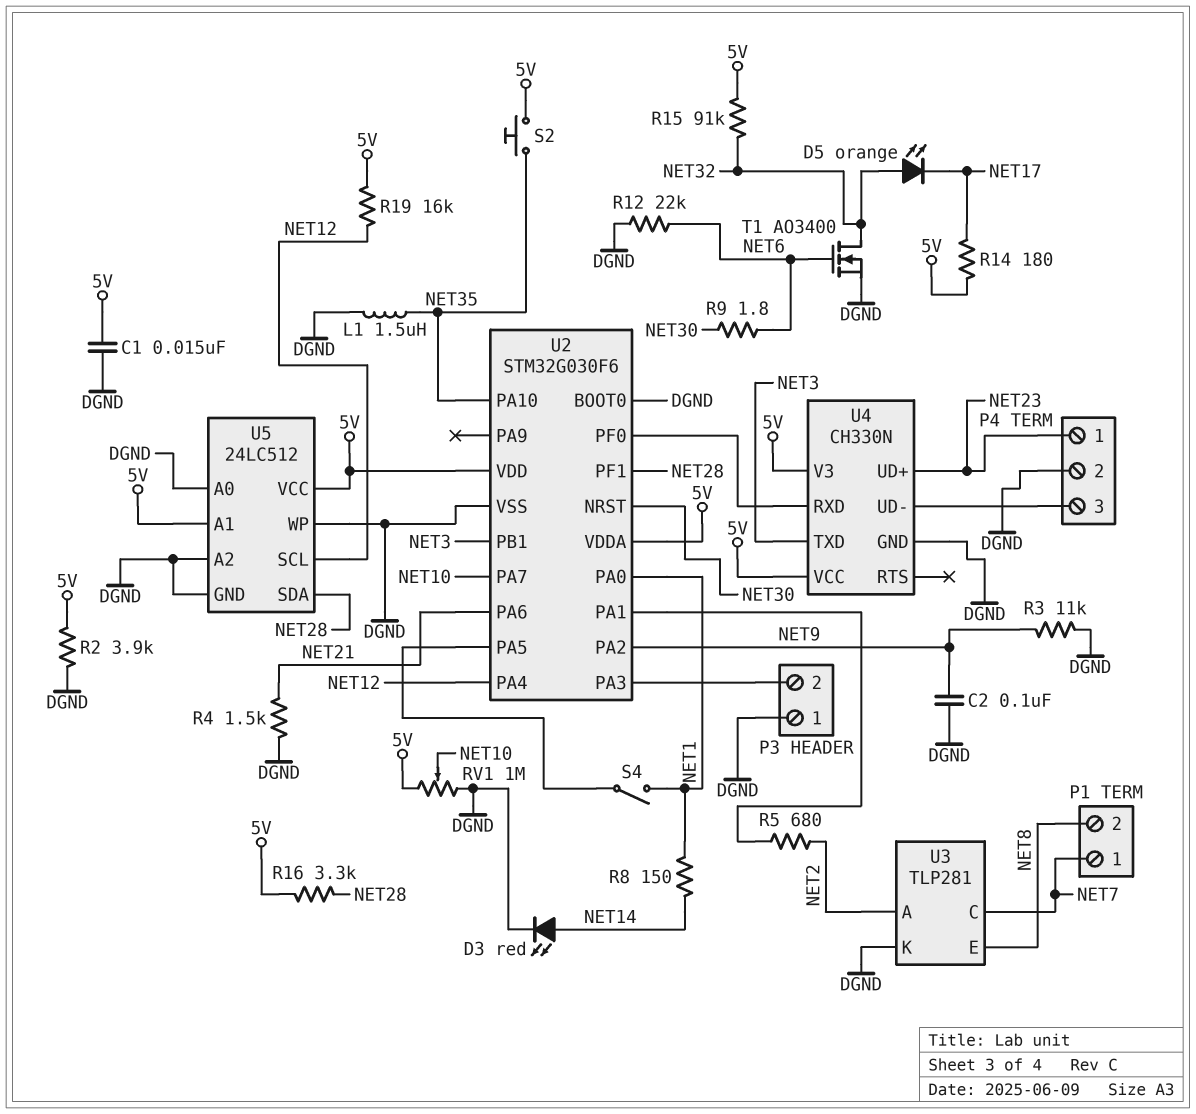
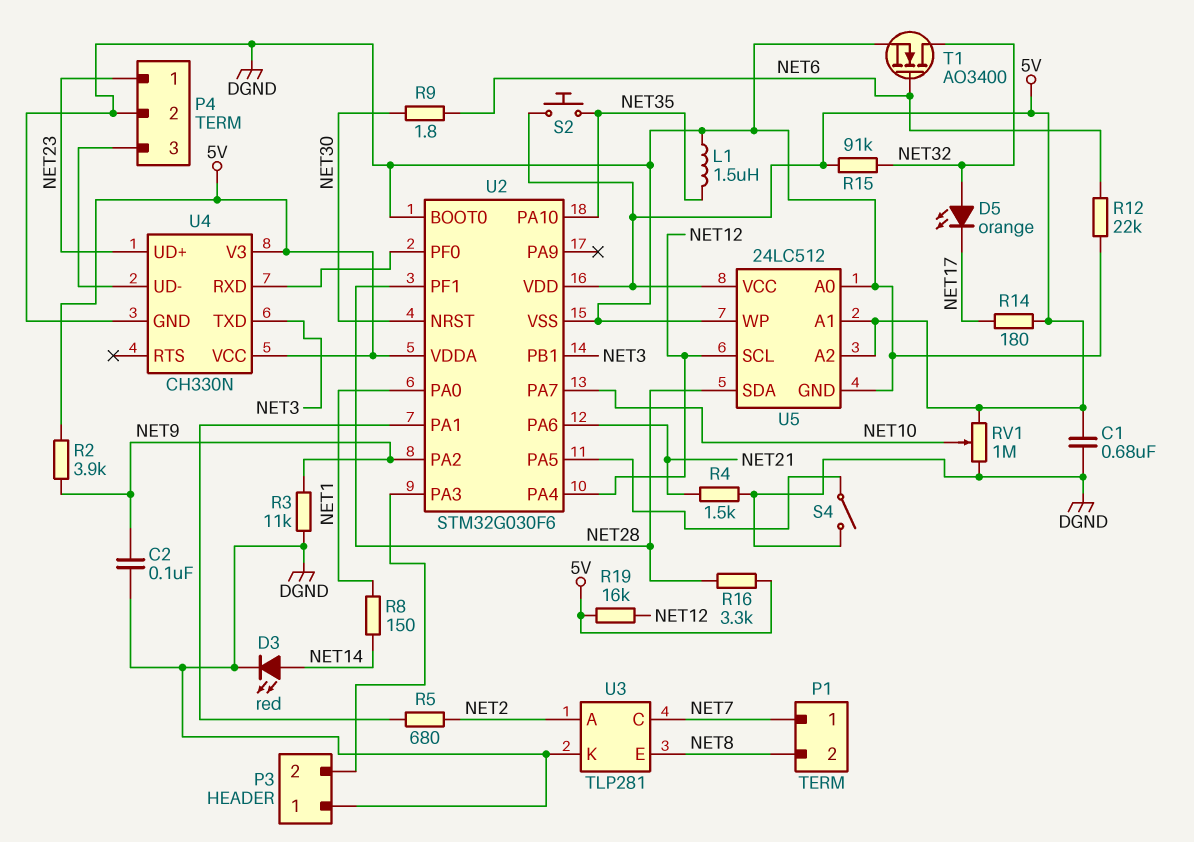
C1: 15nF (5V, DGND) -> 680nF (5V, DGND)
R2: 3.9k (5V, DGND) -> 3.9k (5V, NET9)
S4: switch (NET1, U2/PA5) -> switch (DGND, U2/PA5)
U5 pin A2: DGND -> 5V

